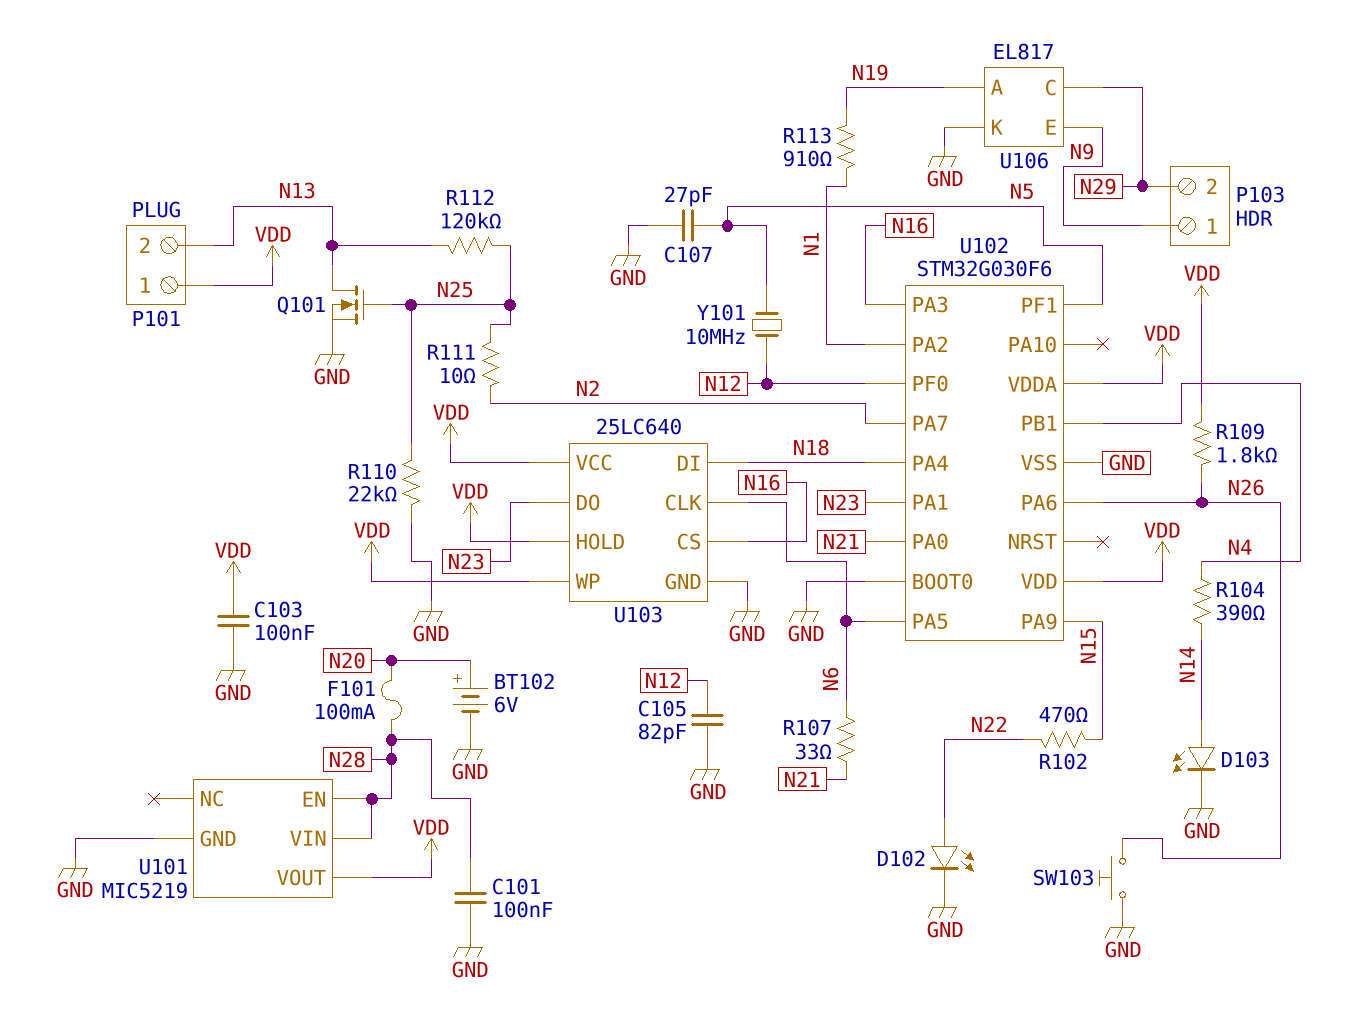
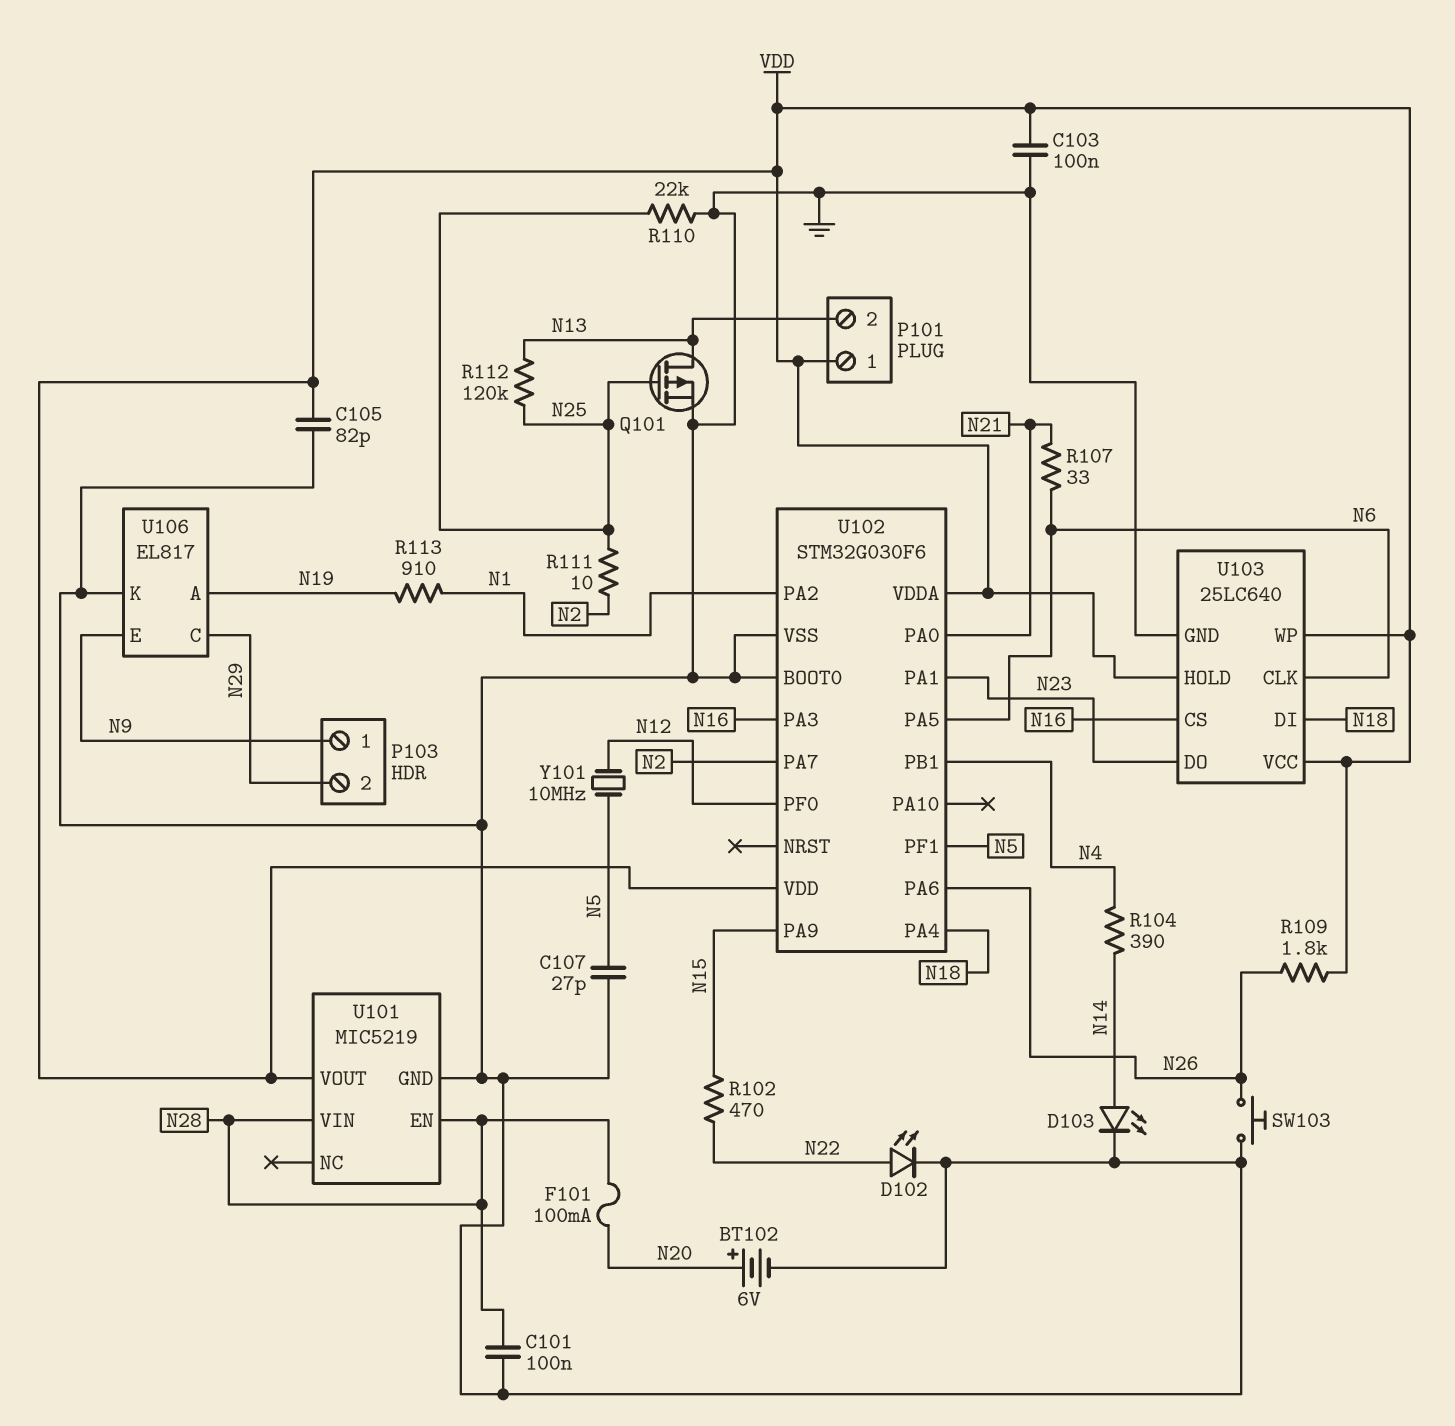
C105: 82pF (GND, N12) -> 82pF (GND, VDD)
Q101: NMOS (G N25, D N13, S GND) -> PMOS (G N25, D N13, S GND)

